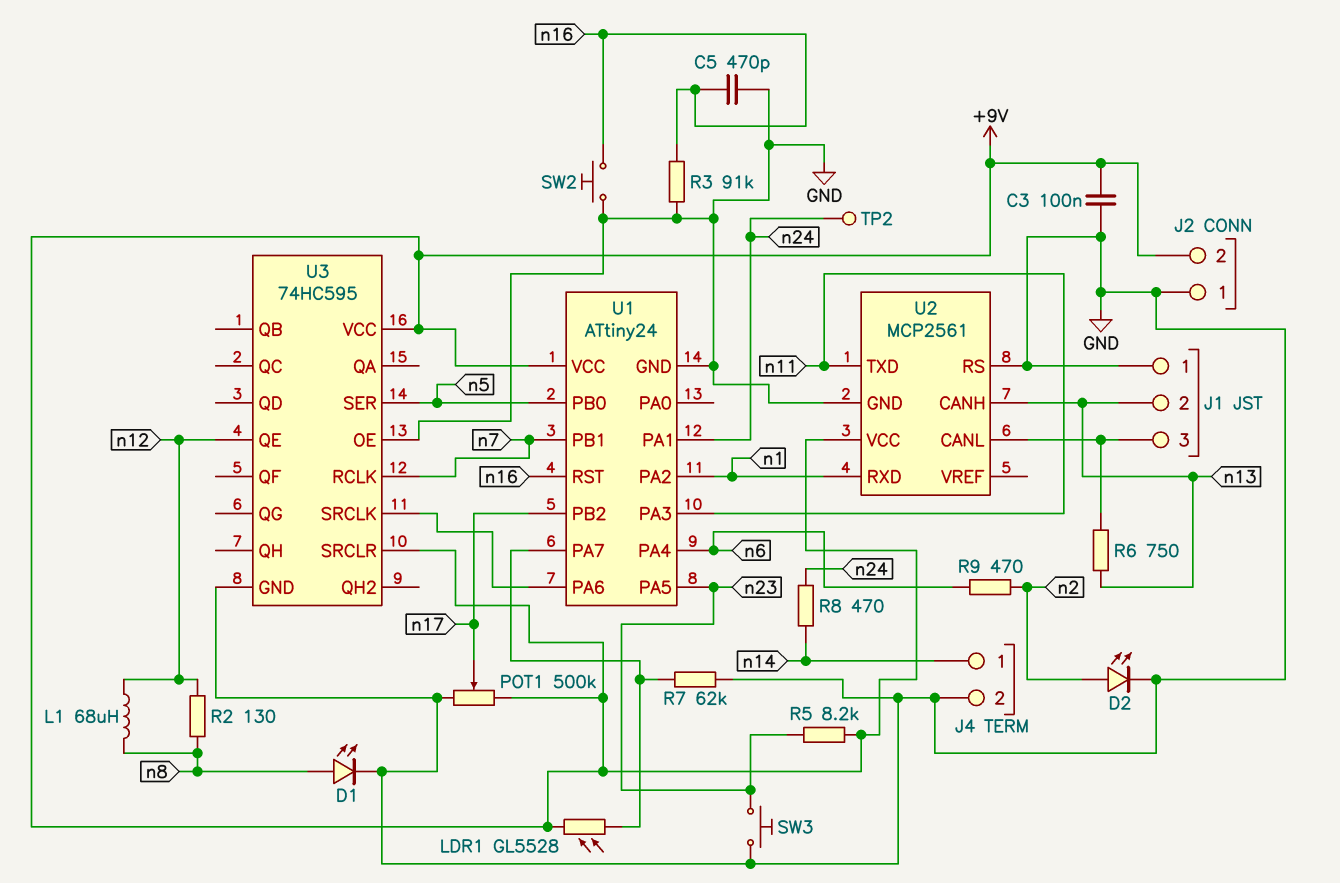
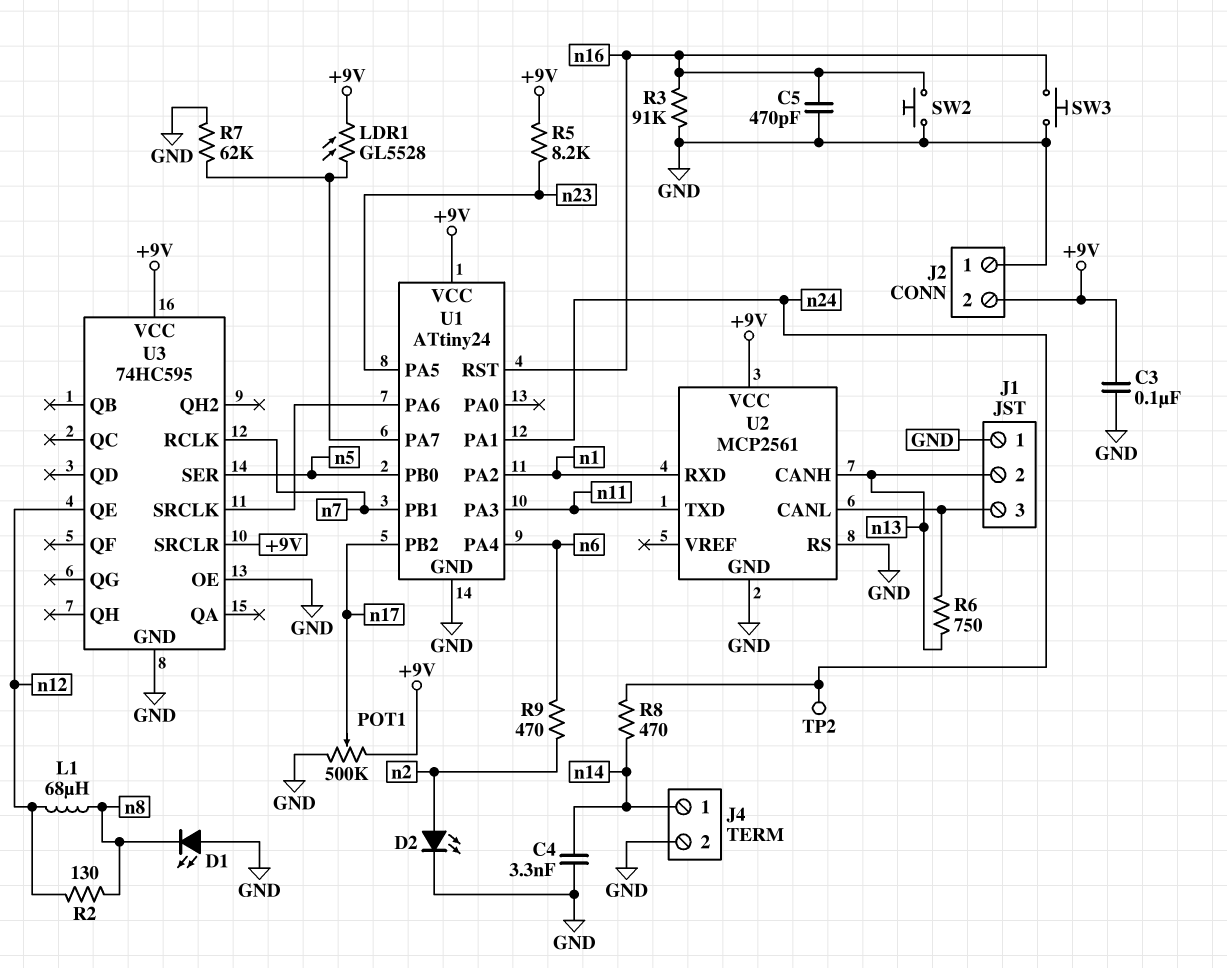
C4: none -> 3.3nF (GND, n14)
D1: LED (A n8, K GND) -> LED (A GND, K n8)
SW3: button (GND, n23) -> button (GND, n16)

